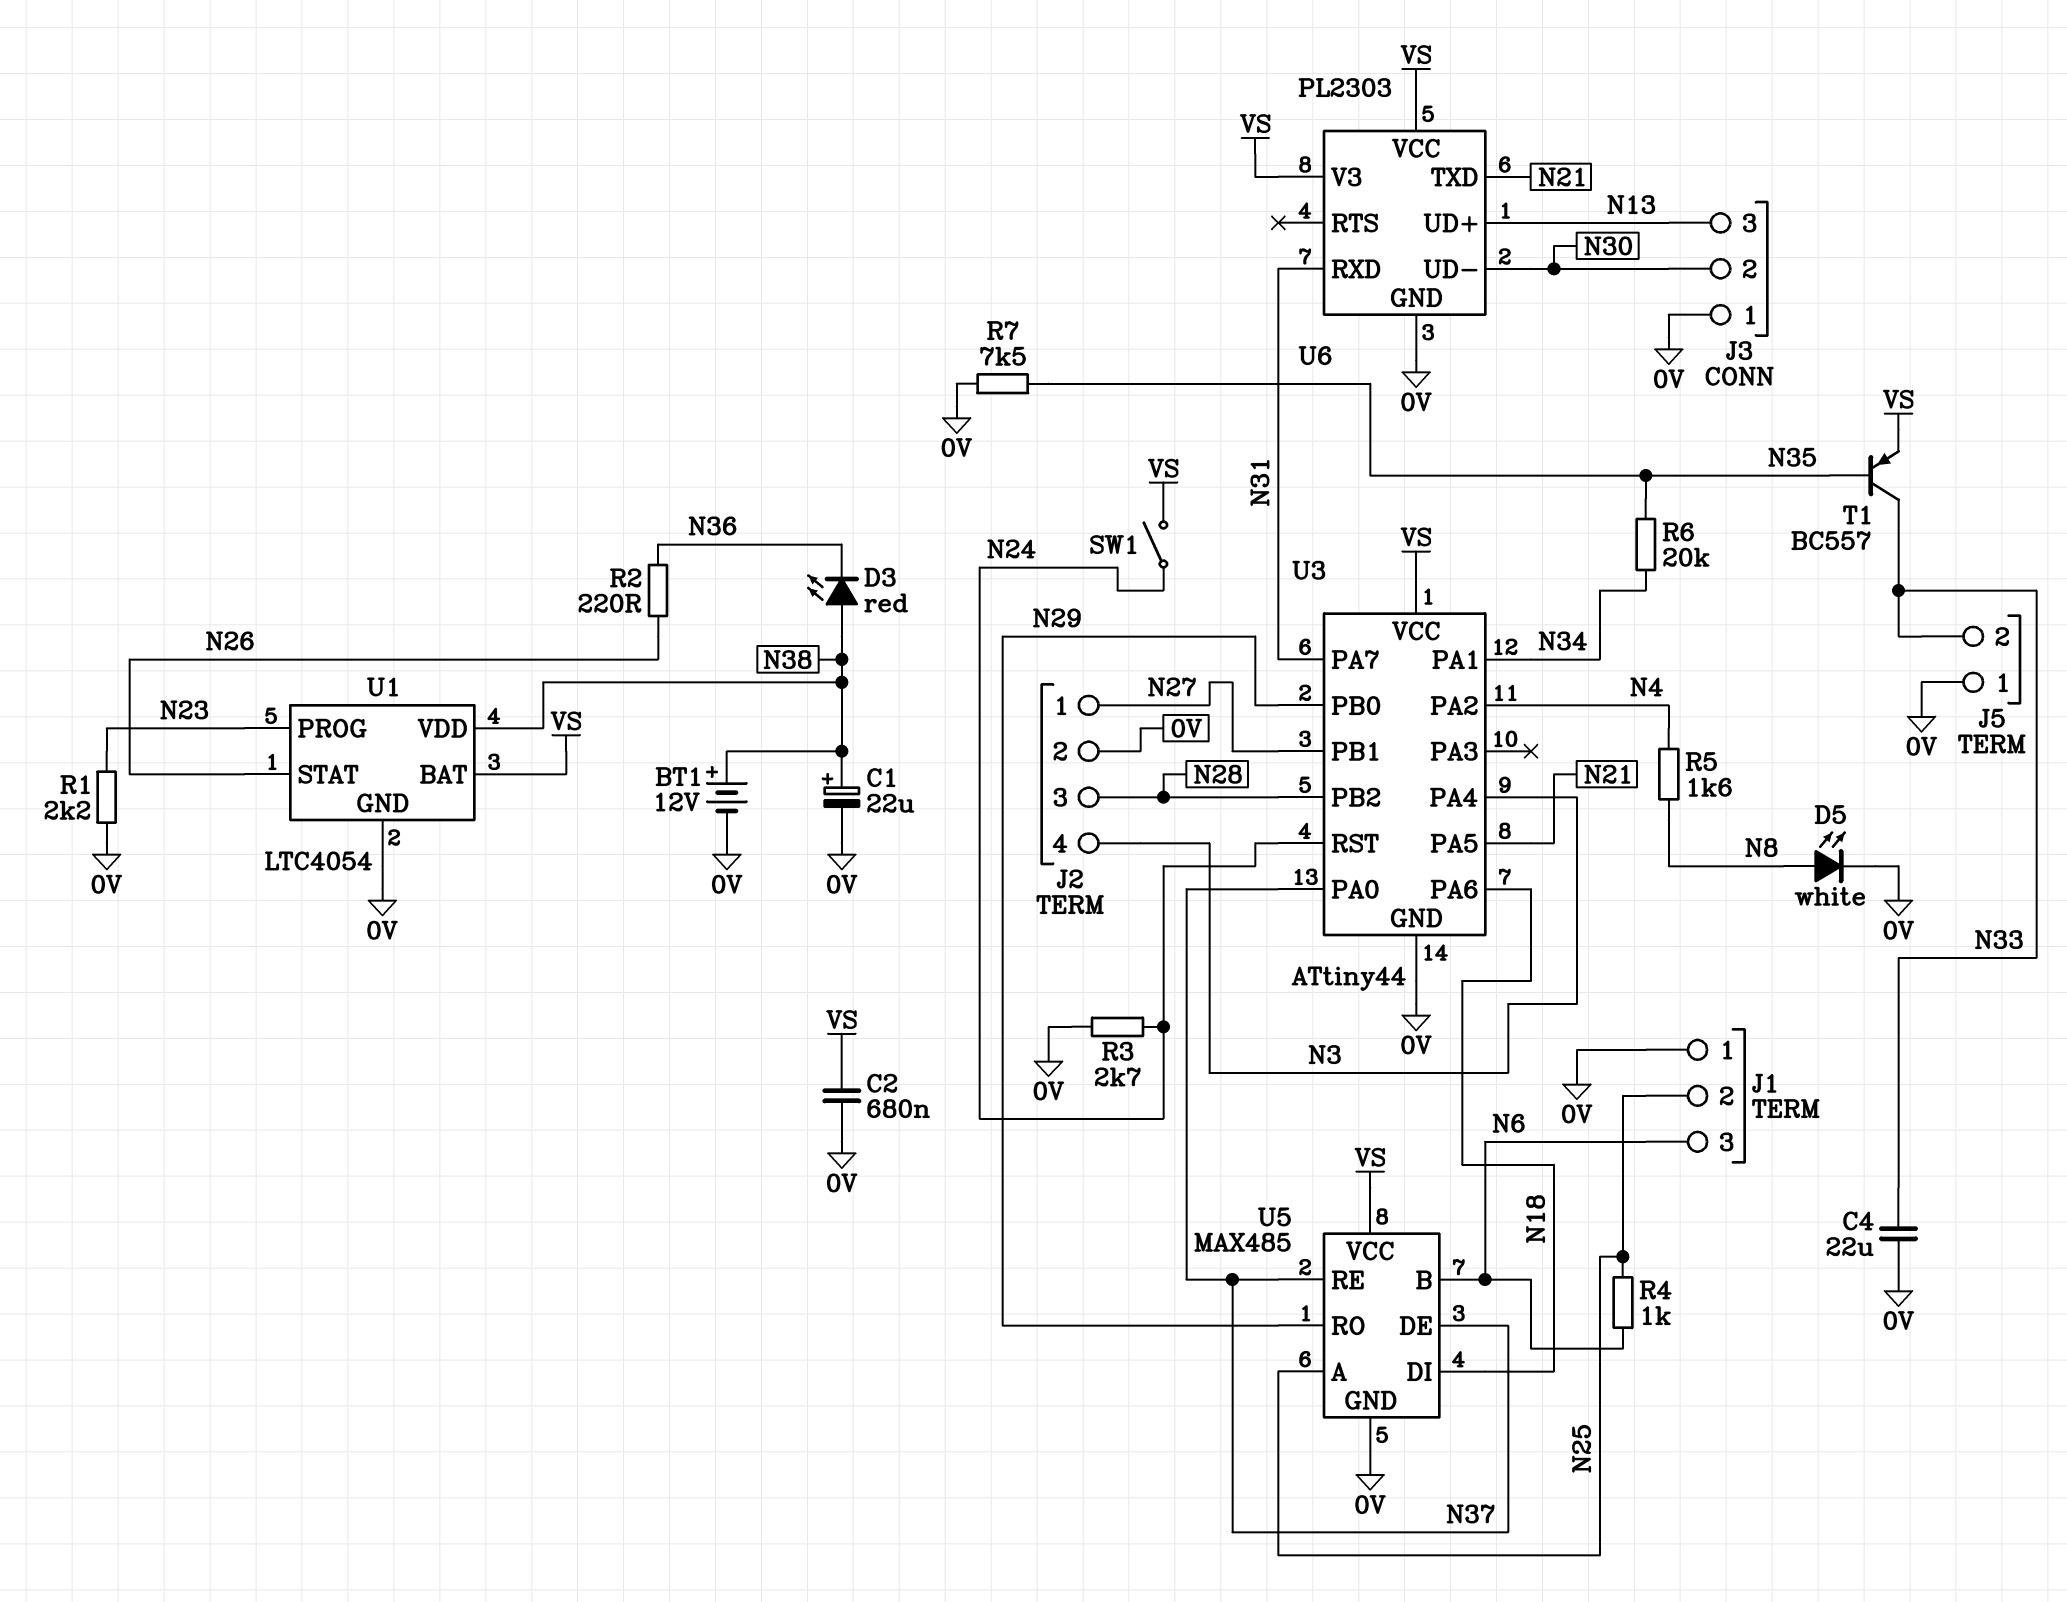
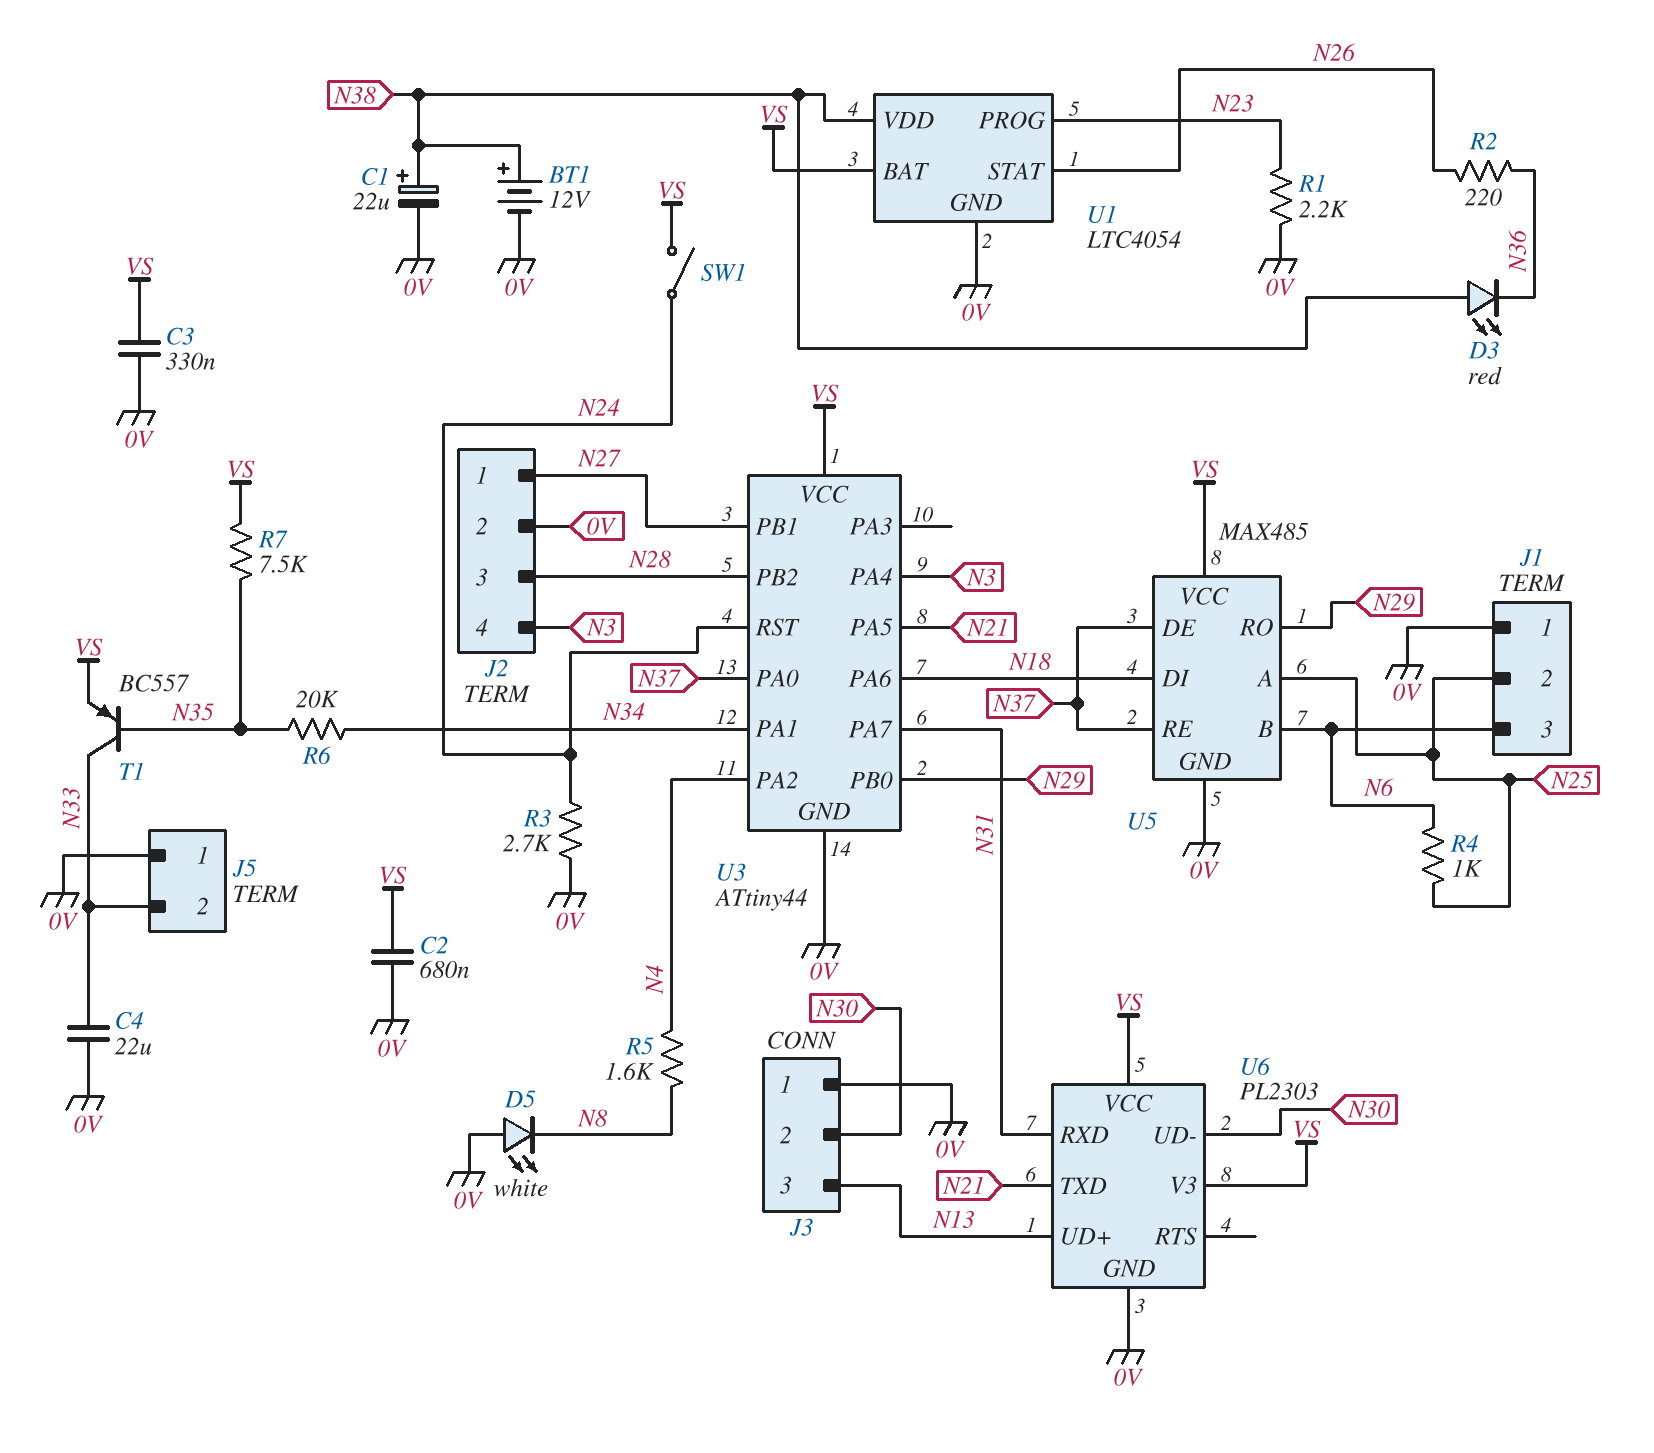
C3: none -> 330nF (0V, VS)
D5: LED white (A N8, K 0V) -> LED white (A 0V, K N8)
R7: 7.5k (0V, N35) -> 7.5k (N35, VS)

